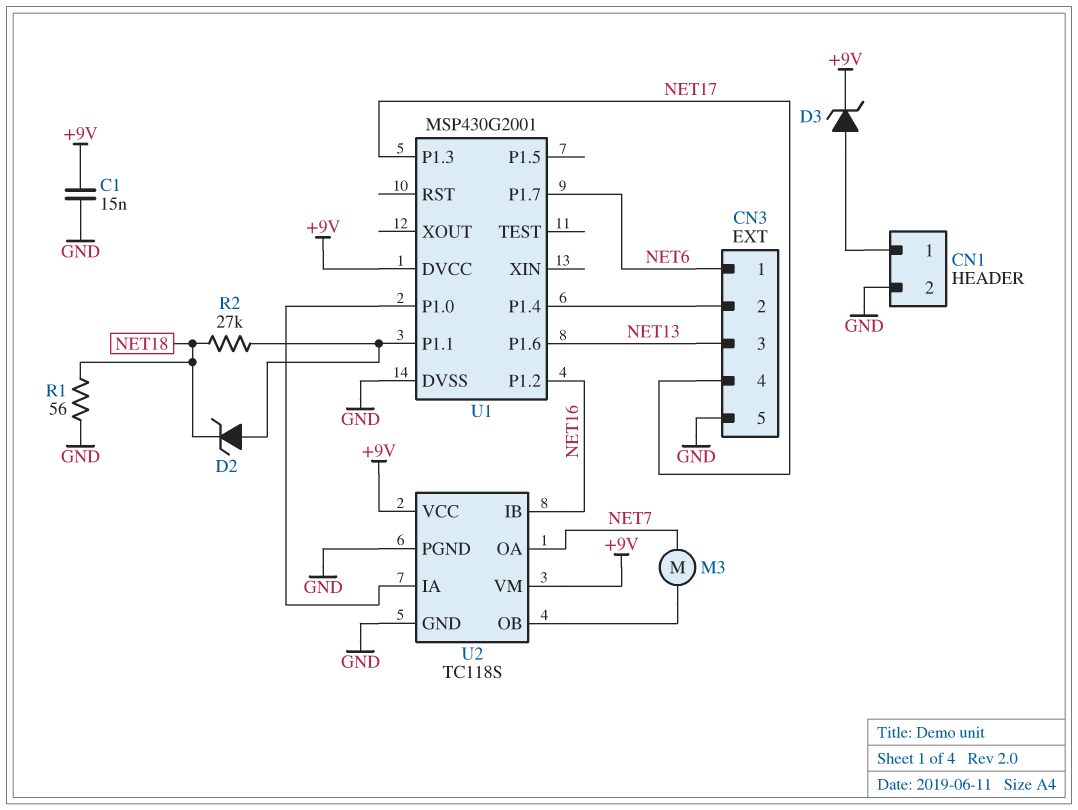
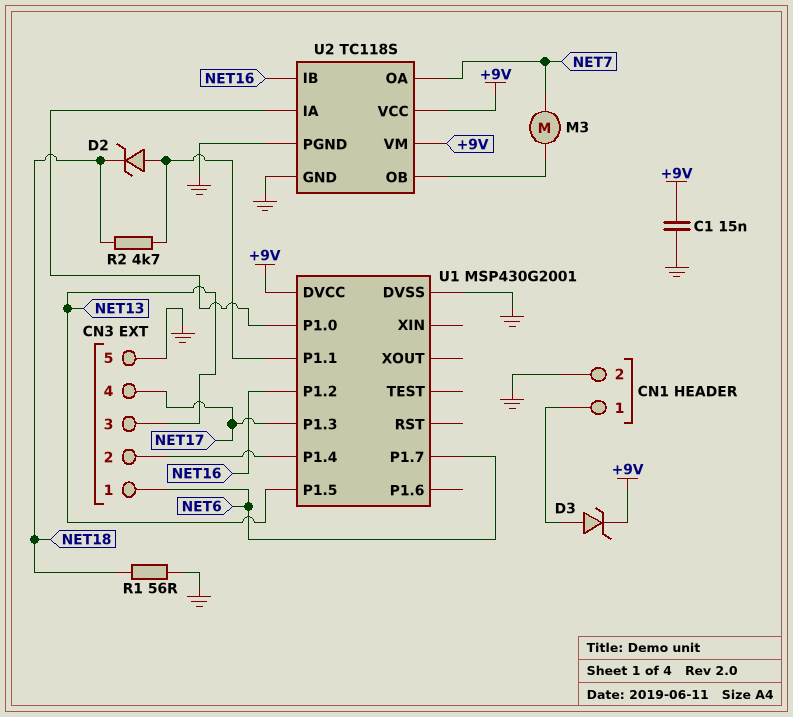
R2: 27k (NET18, U1/P1.1) -> 4.7k (NET18, U1/P1.1)
U1 pin P1.5: none -> NET13
U1 pin P1.6: NET13 -> none

